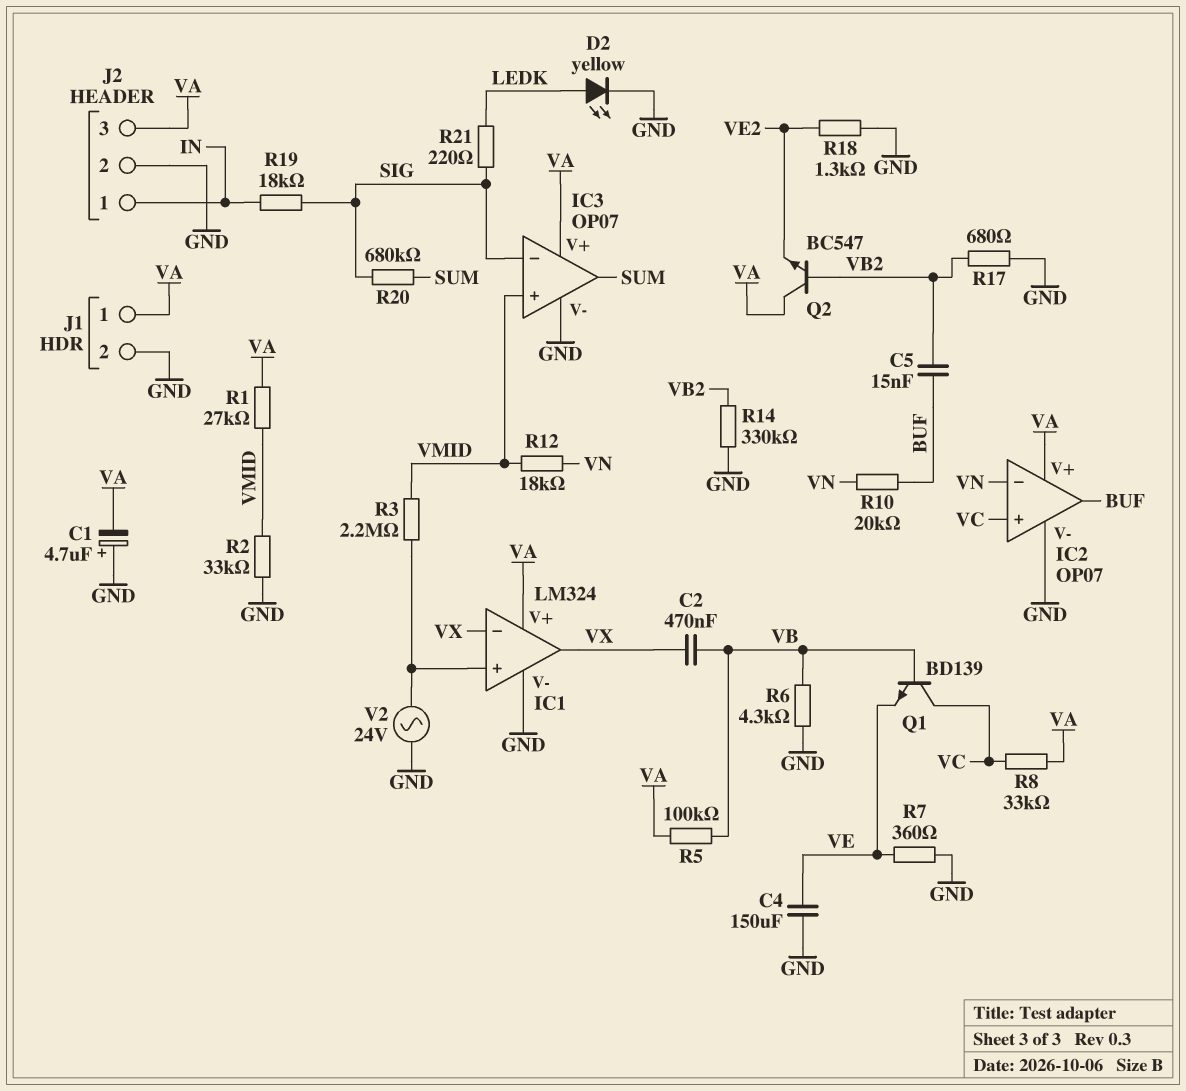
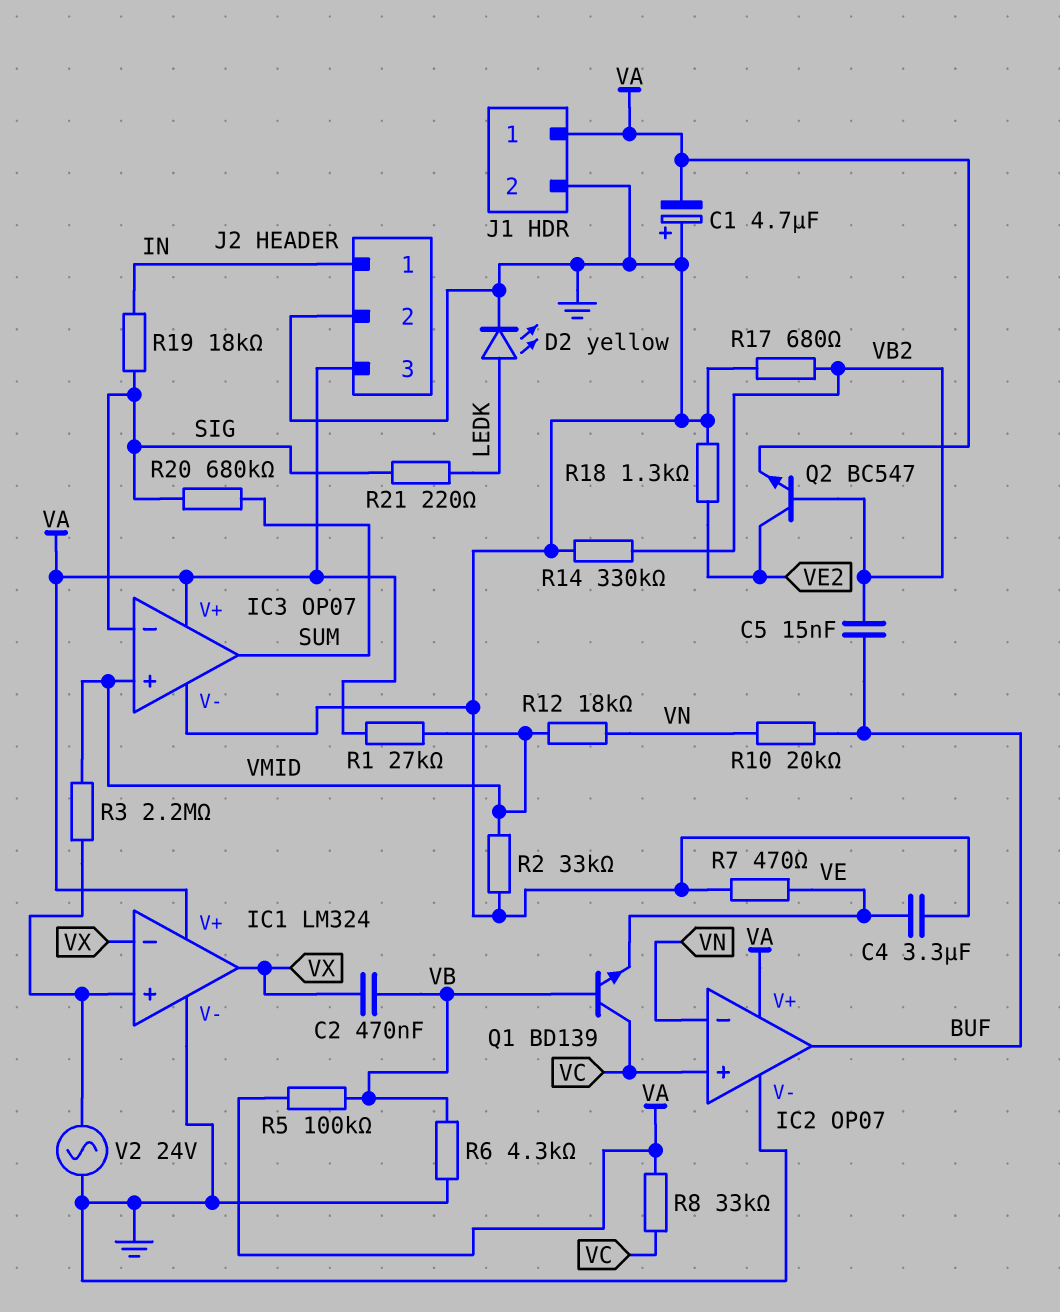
C4: 150uF (GND, VE) -> 3.3uF (GND, VE)
Q2: NPN BC547 (B VB2, C VA, E VE2) -> NPN BC547 (B VB2, C VE2, E VA)
R7: 360 (GND, VE) -> 470 (GND, VE)

